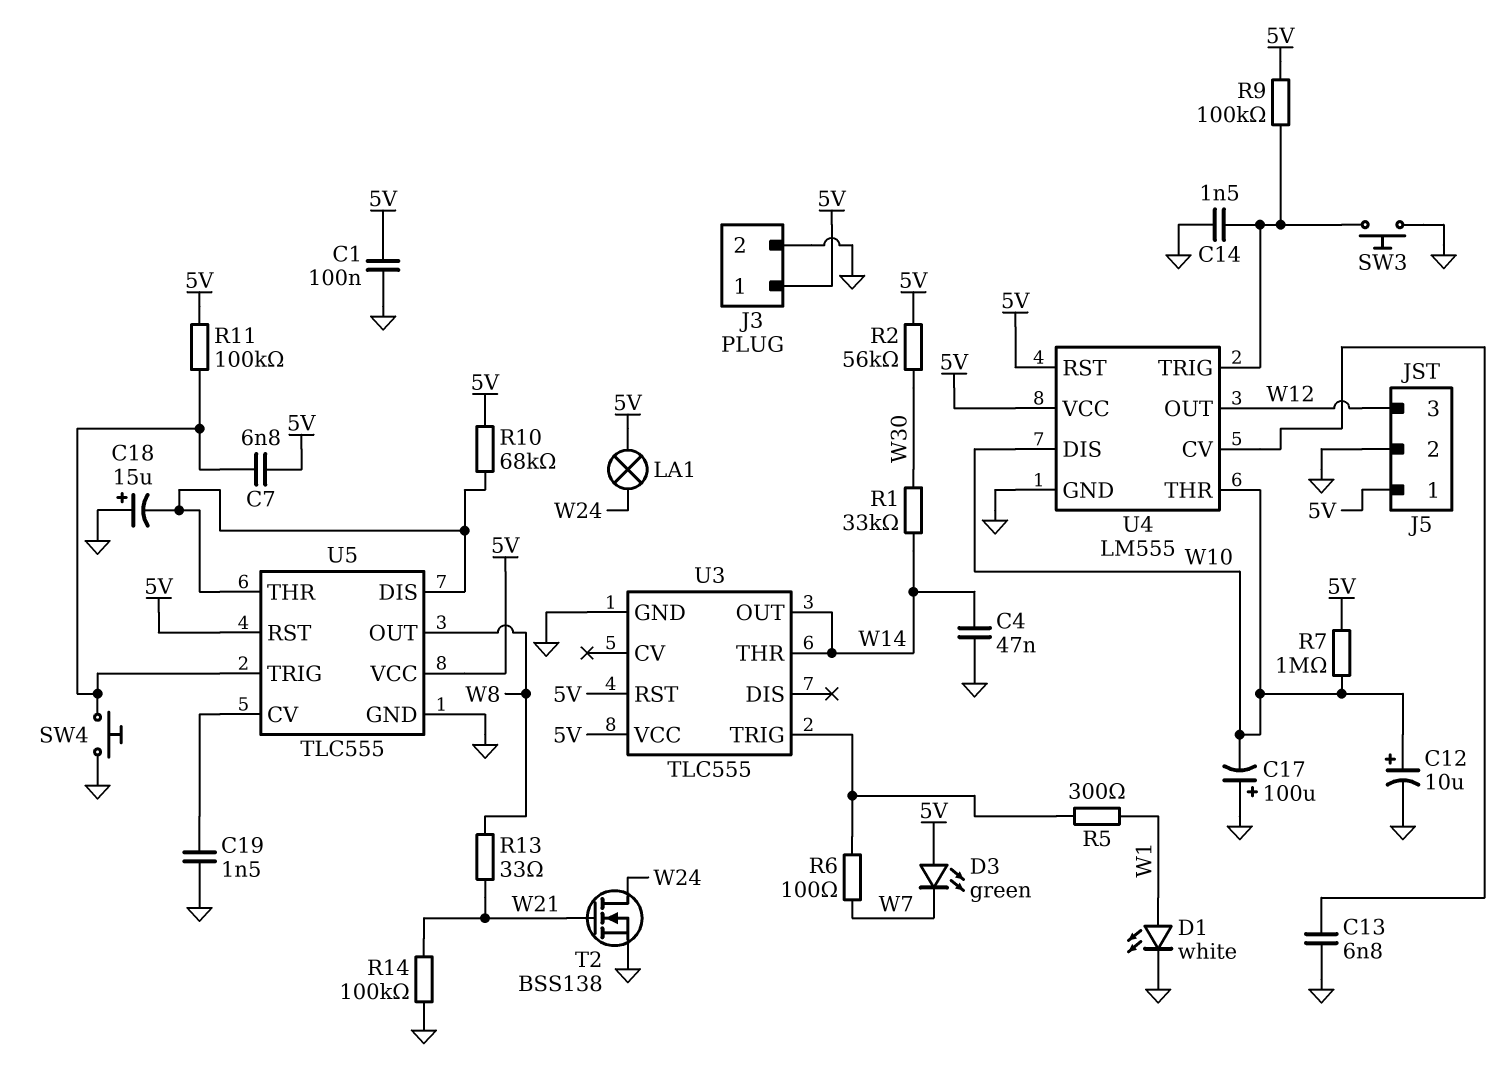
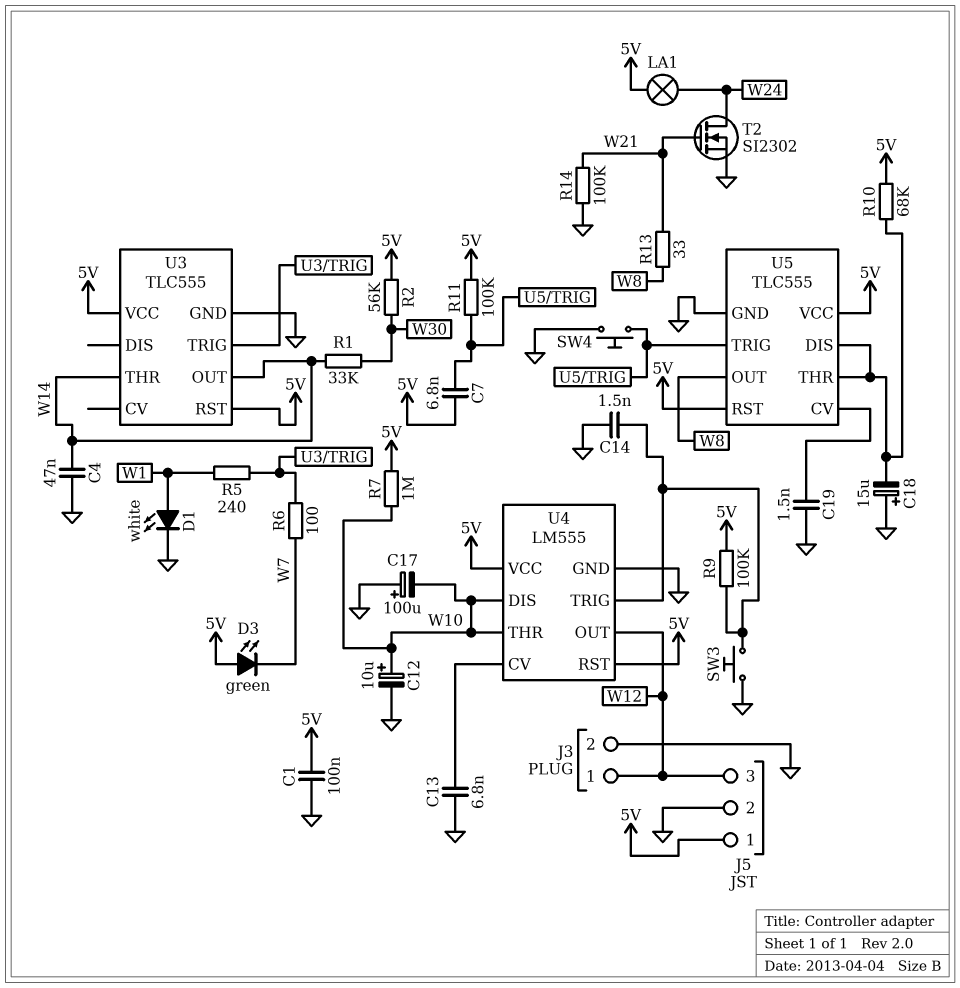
J3 pin 1: 5V -> W12
R5: 300 (U3/TRIG, W1) -> 240 (U3/TRIG, W1)
T2: NMOS BSS138 (G W21, D W24, S GND) -> NMOS SI2302 (G W21, D W24, S GND)

